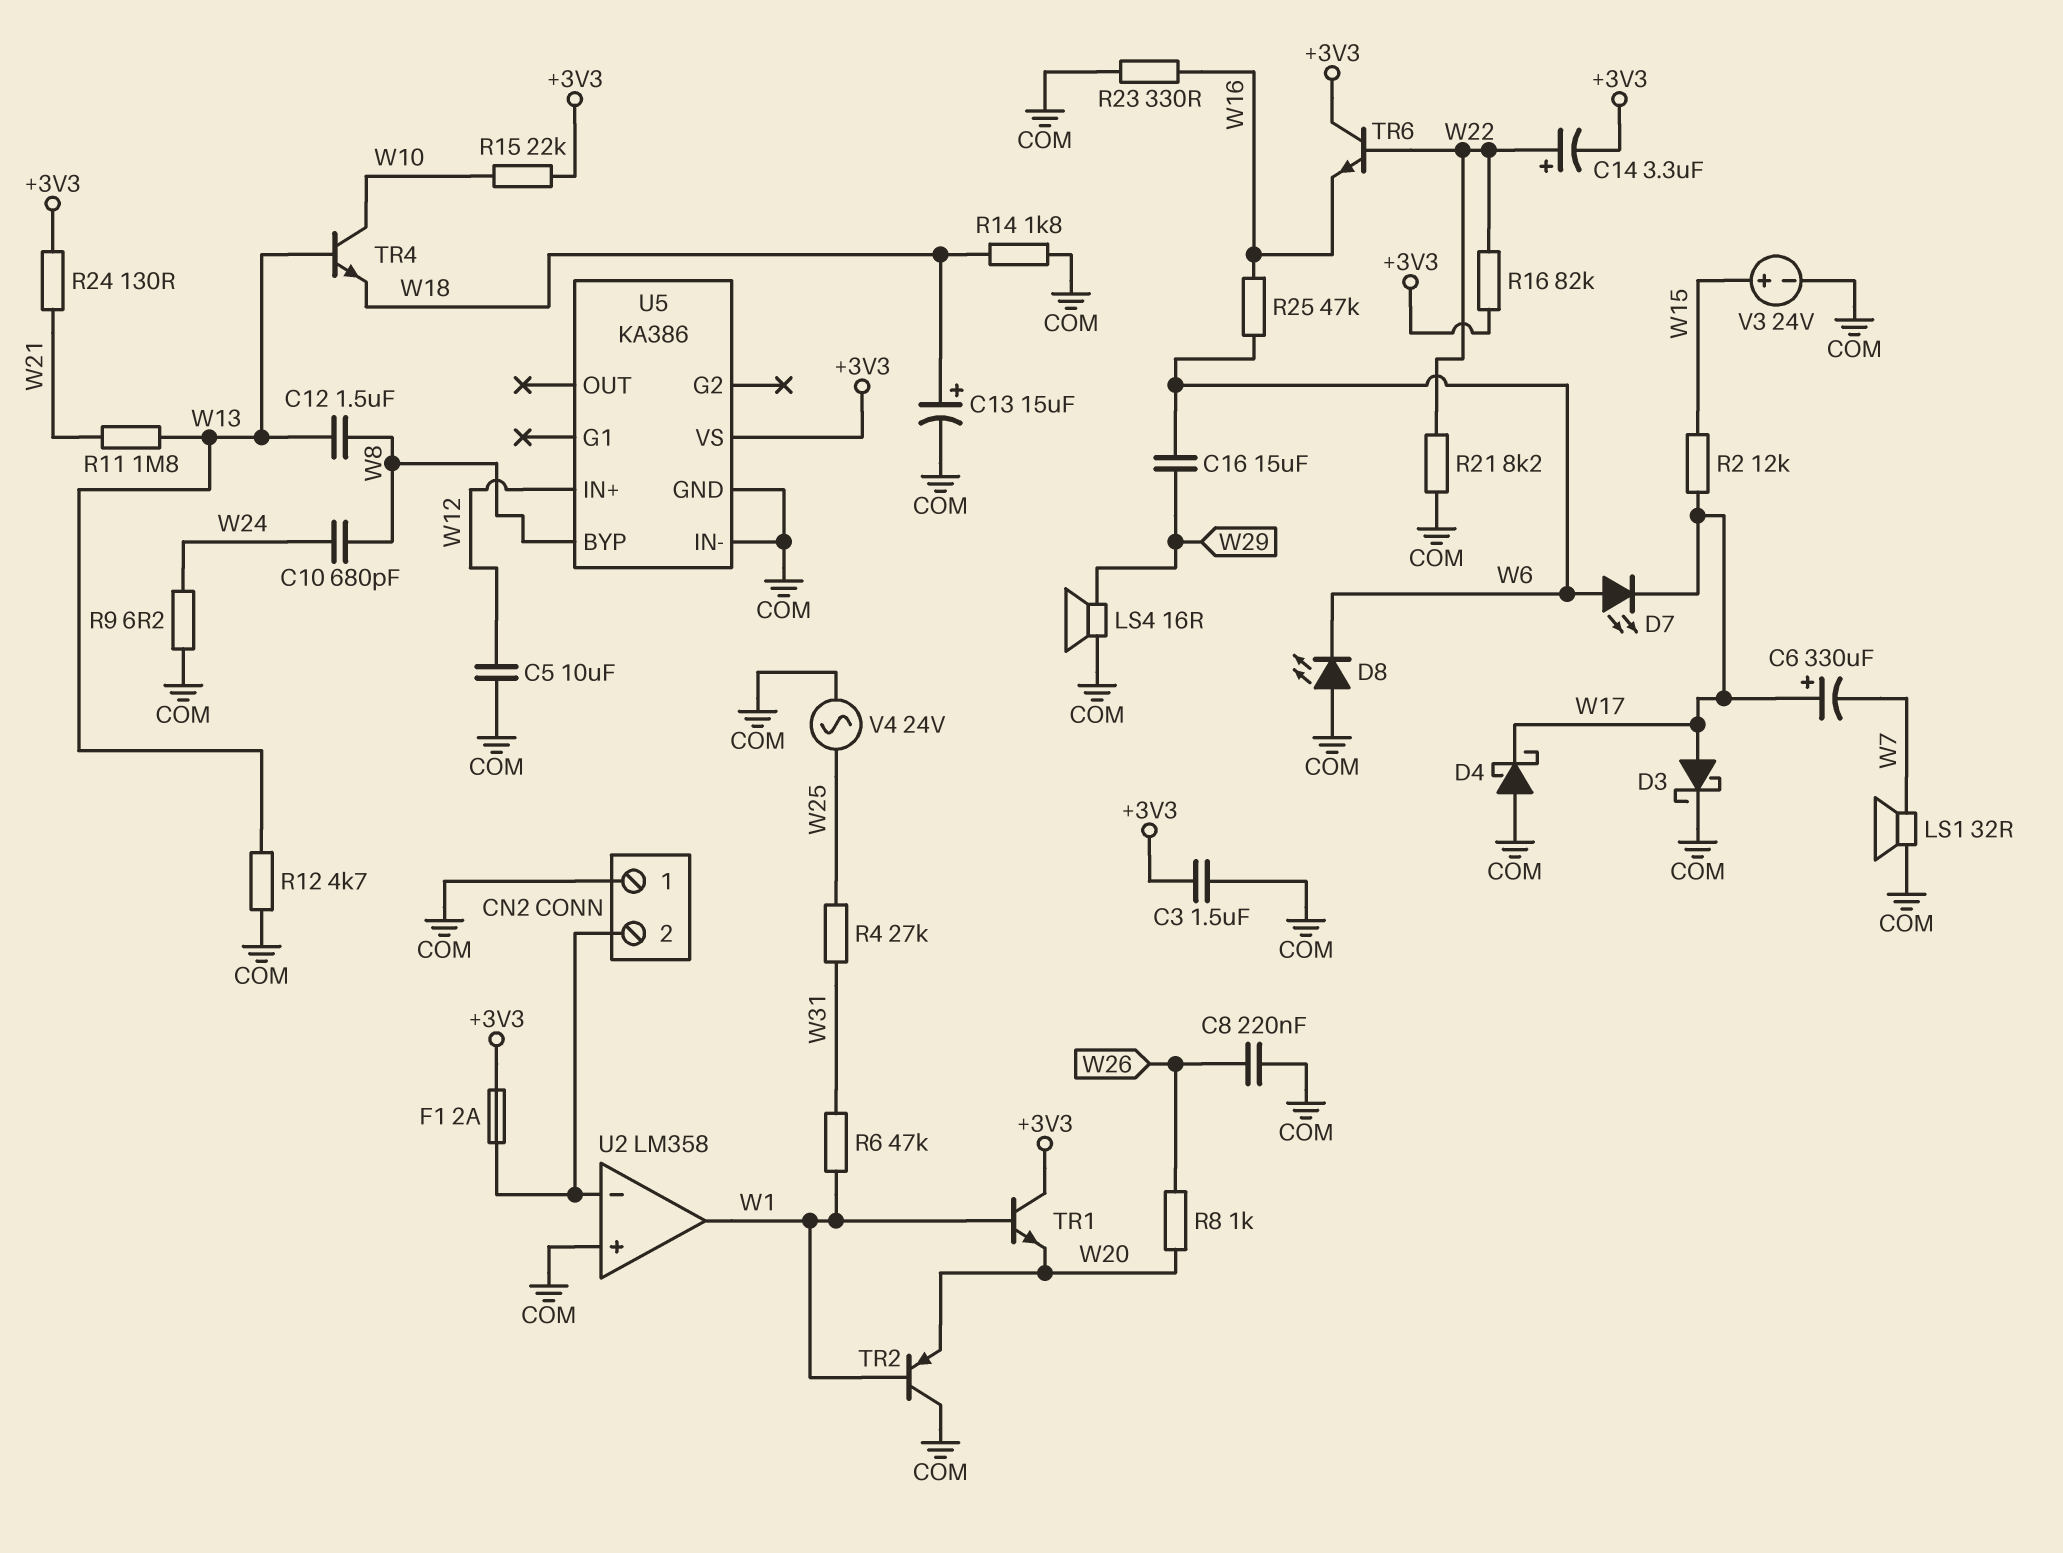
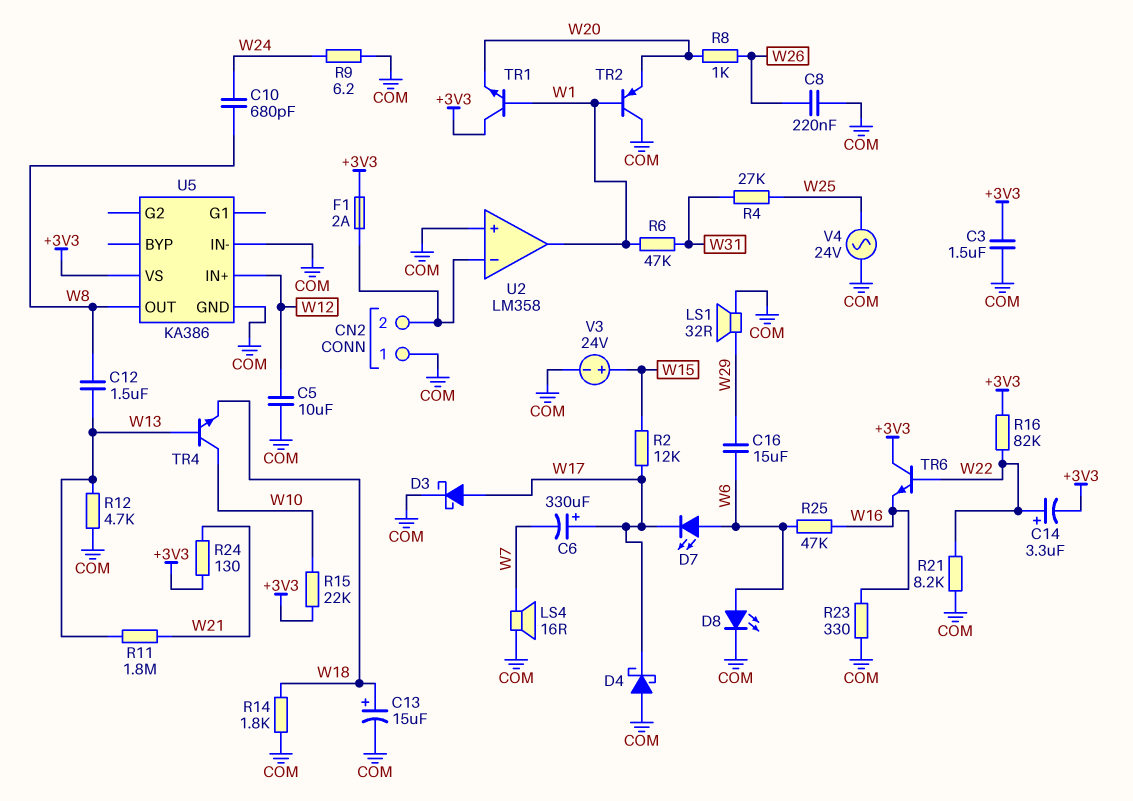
D8: LED (A COM, K W6) -> LED (A W6, K COM)
LS1: speaker 32R (COM, W7) -> speaker 32R (COM, W29)
LS4: speaker 16R (COM, W29) -> speaker 16R (COM, W7)
U5 pin BYP: W8 -> none
U5 pin OUT: none -> W8

